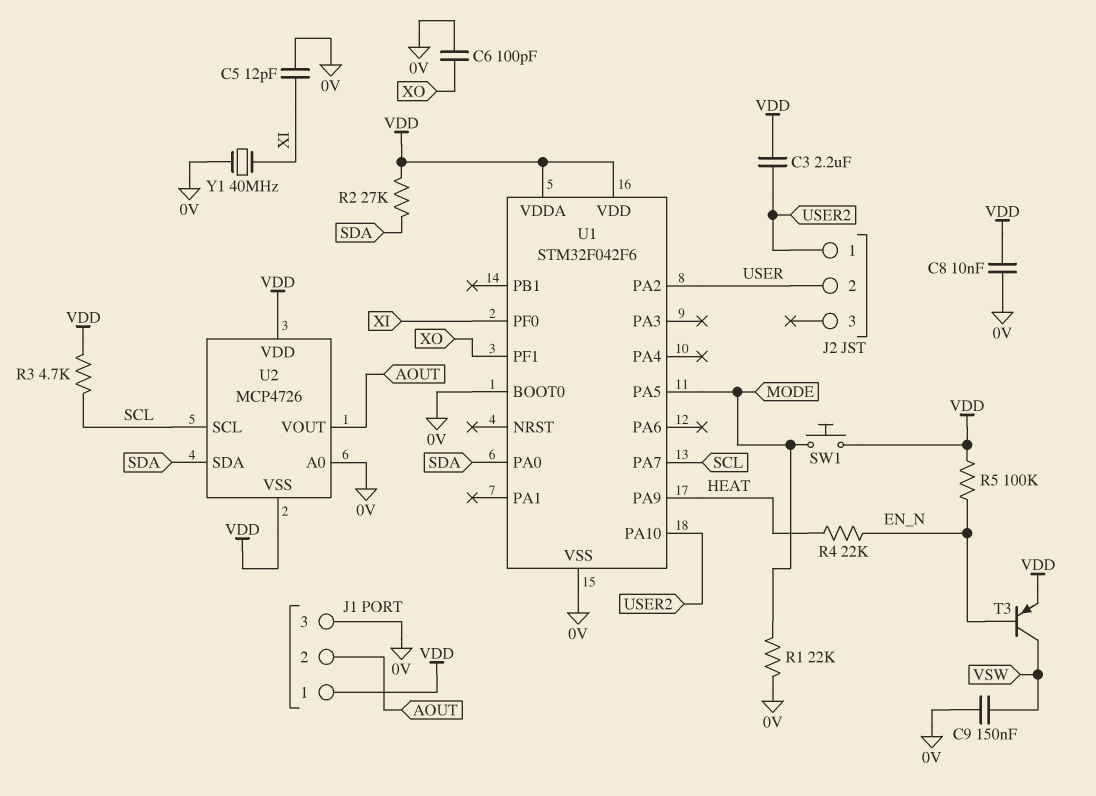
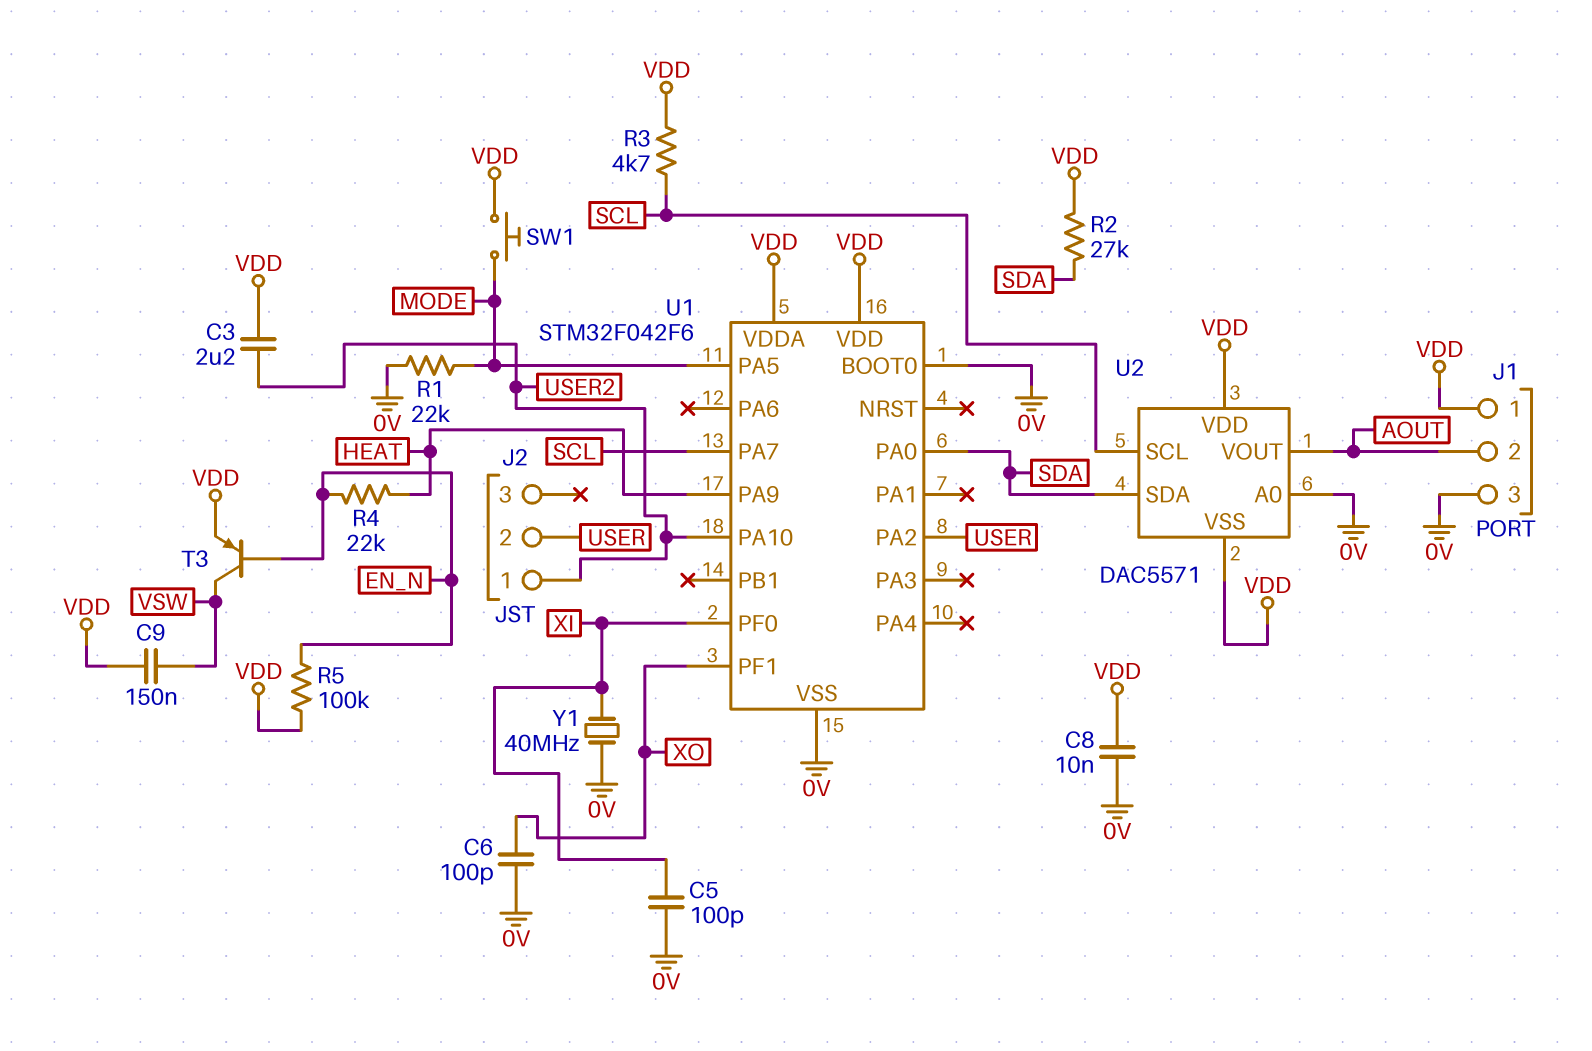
C5: 12pF (0V, XI) -> 100pF (0V, XI)
C9: 150nF (0V, VSW) -> 150nF (VDD, VSW)
U2: MCP4726 -> DAC5571

